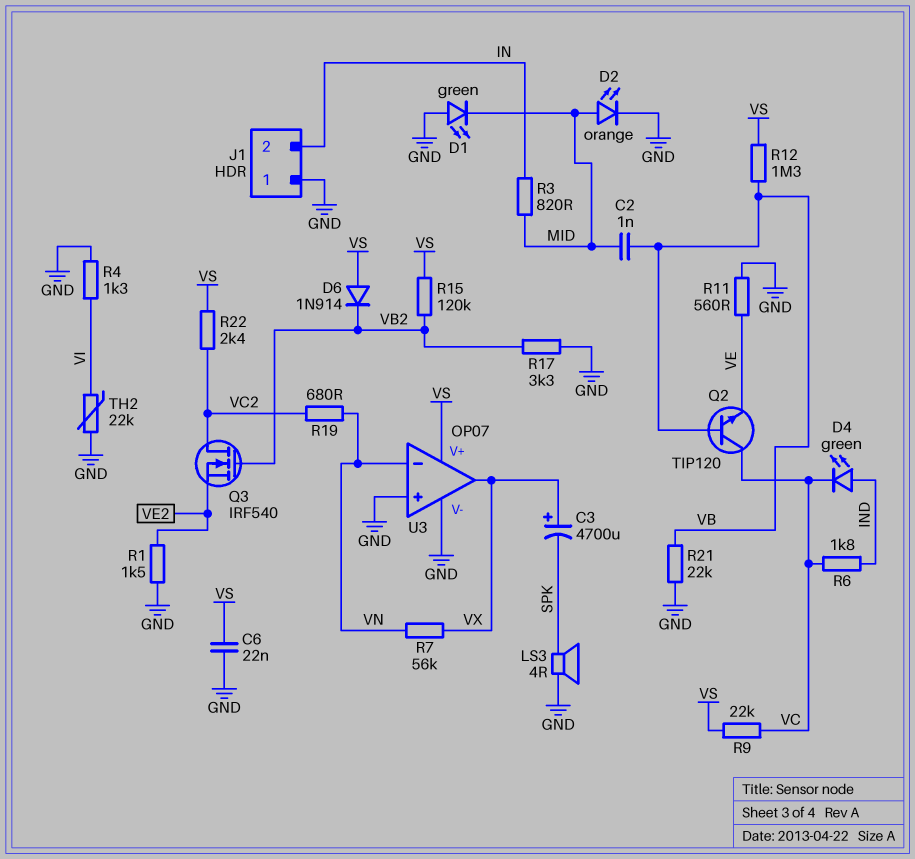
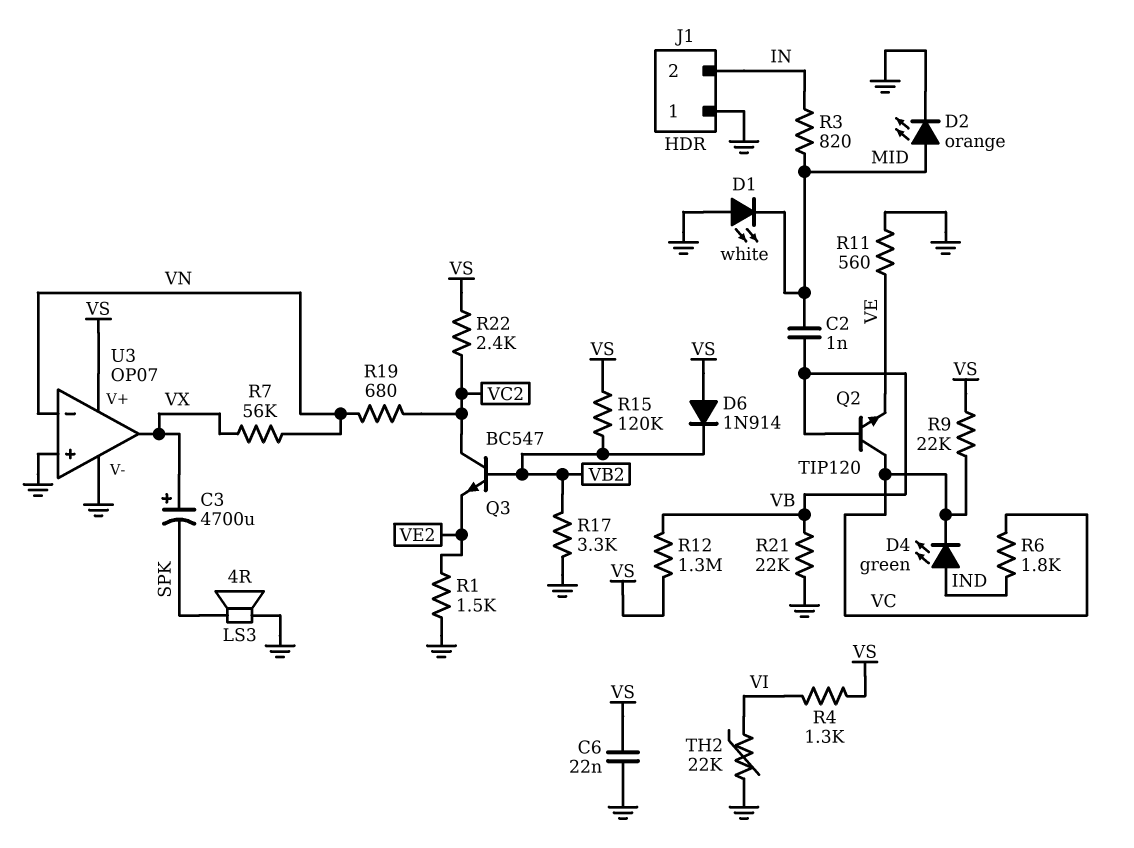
D1: LED green (A GND, K MID) -> LED white (A GND, K MID)
Q3: NMOS IRF540 (G VB2, D VC2, S VE2) -> NPN BC547 (B VB2, C VC2, E VE2)
R4: 1.3k (GND, VI) -> 1.3k (VI, VS)

